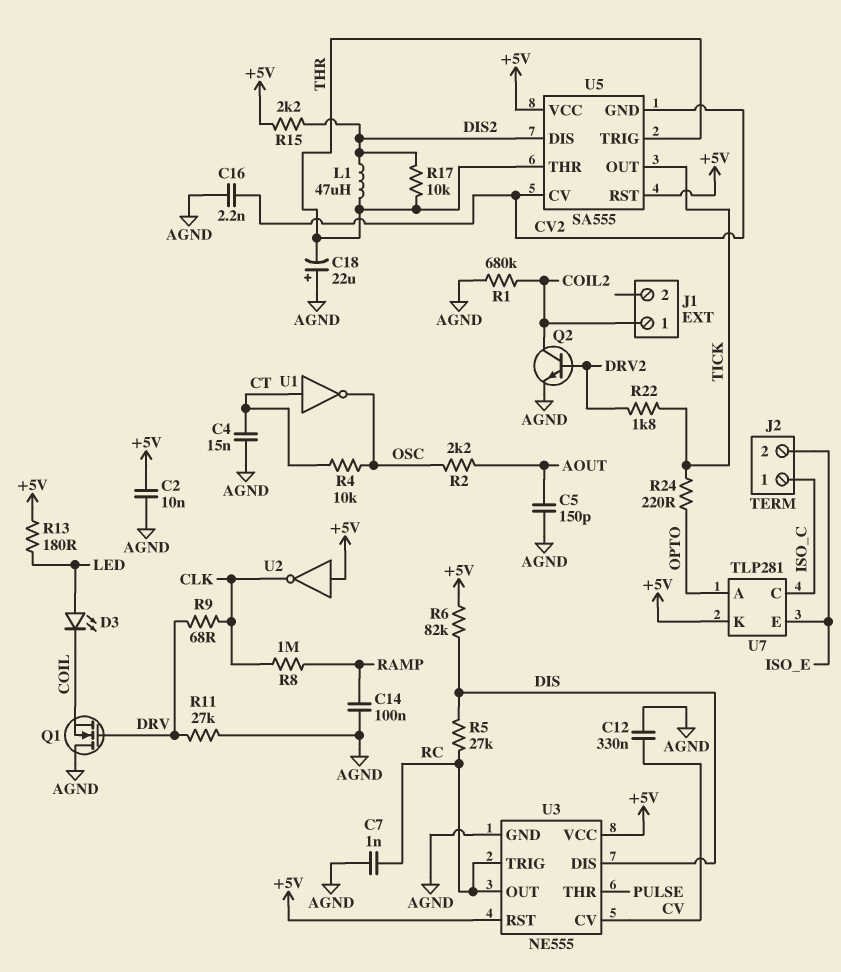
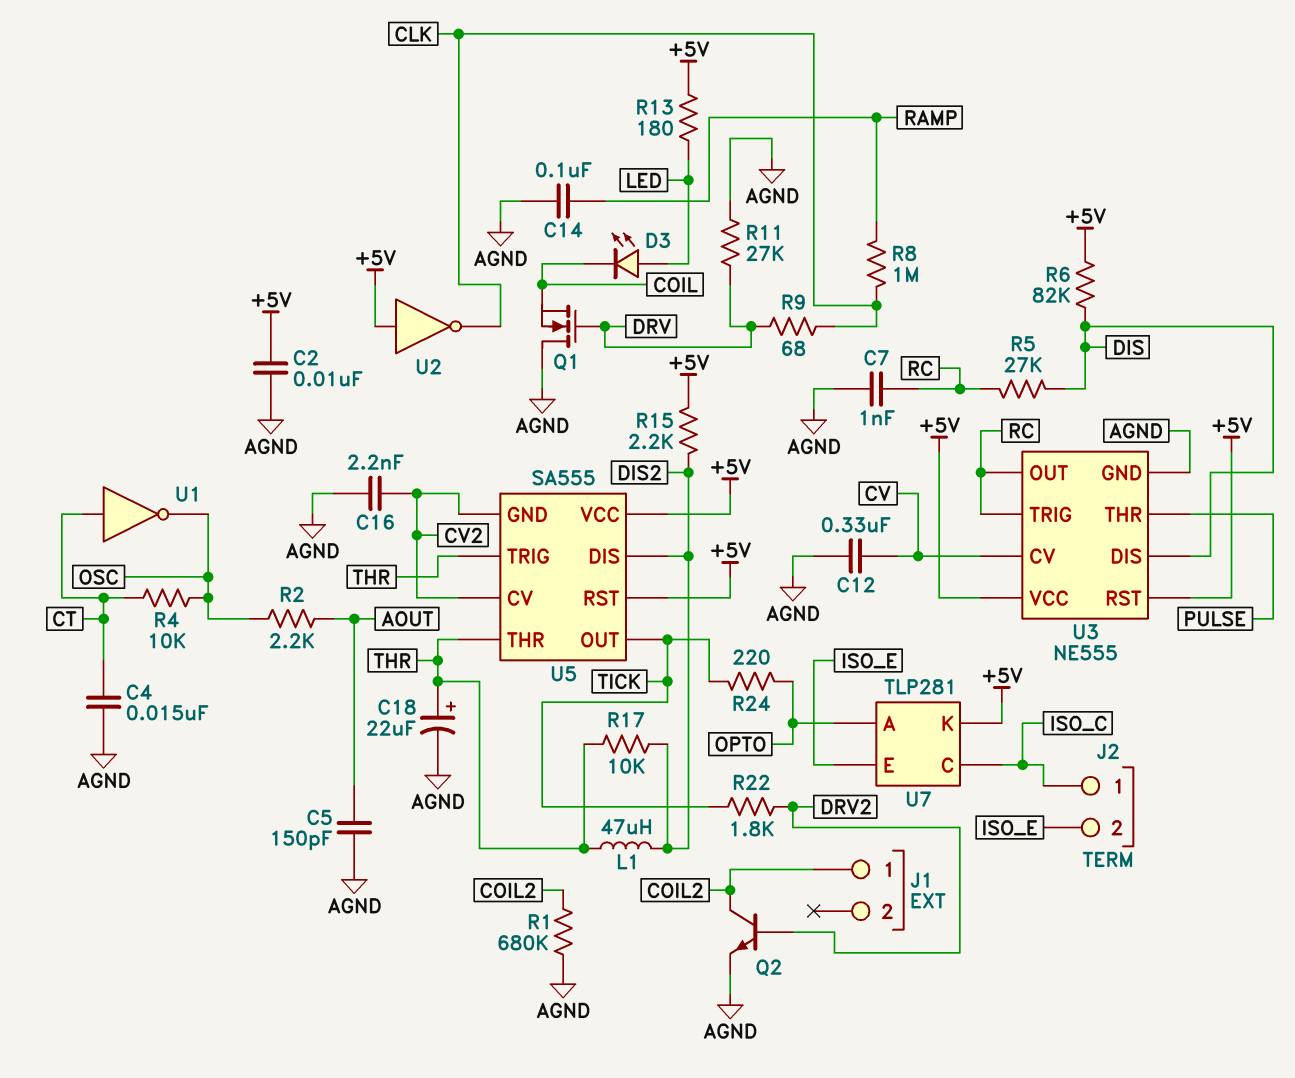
C18: 22uF (plus AGND, minus THR) -> 22uF (plus THR, minus AGND)

